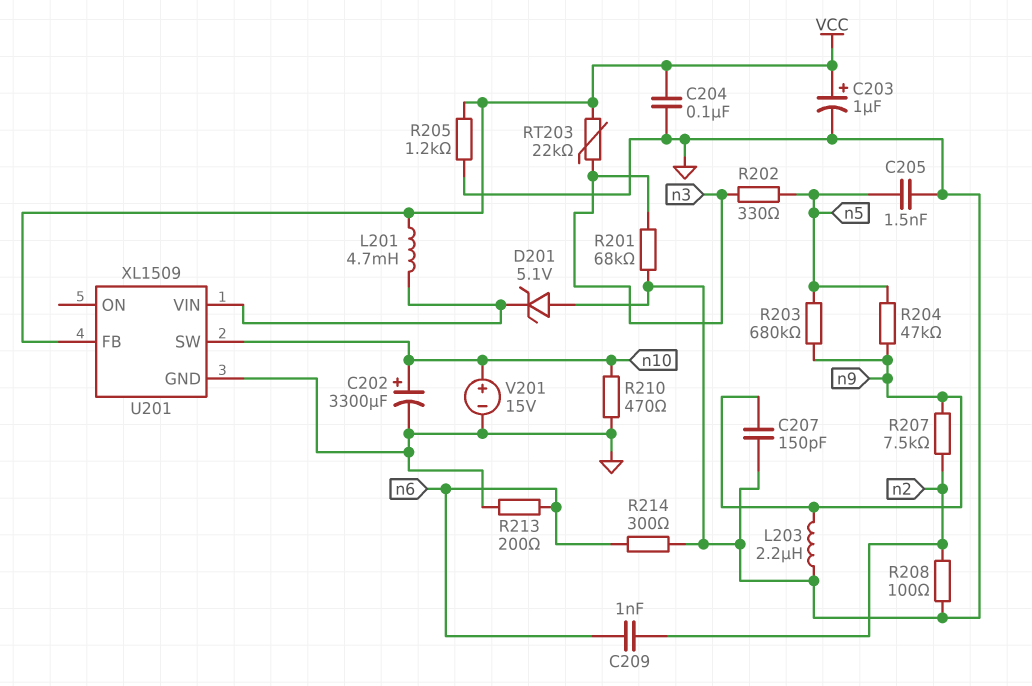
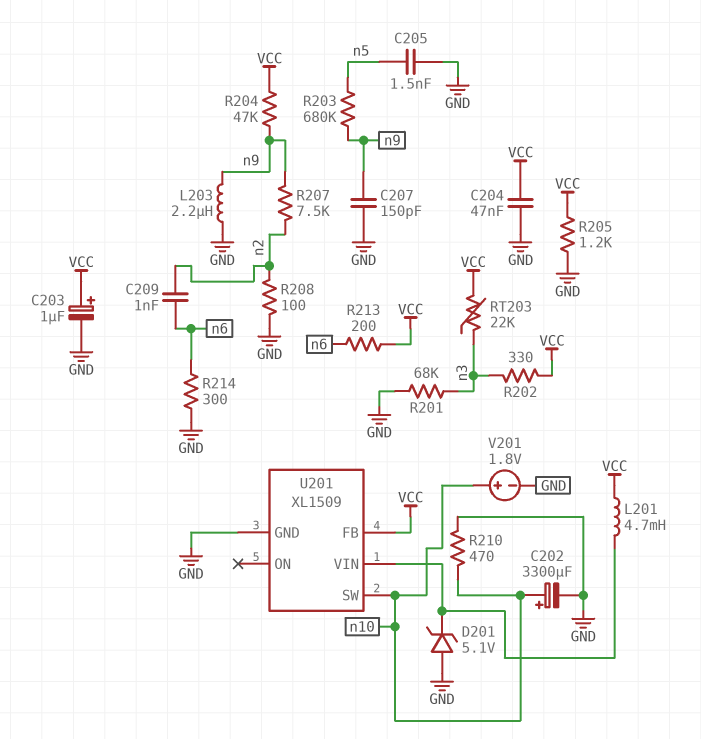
C204: 100nF (GND, VCC) -> 47nF (GND, VCC)
R202: 330 (n3, n5) -> 330 (VCC, n3)
R204: 47k (n5, n9) -> 47k (VCC, n9)
R213: 200 (GND, n6) -> 200 (VCC, n6)
V201: 15V (plus n10, minus GND) -> 1.8V (plus n10, minus GND)

